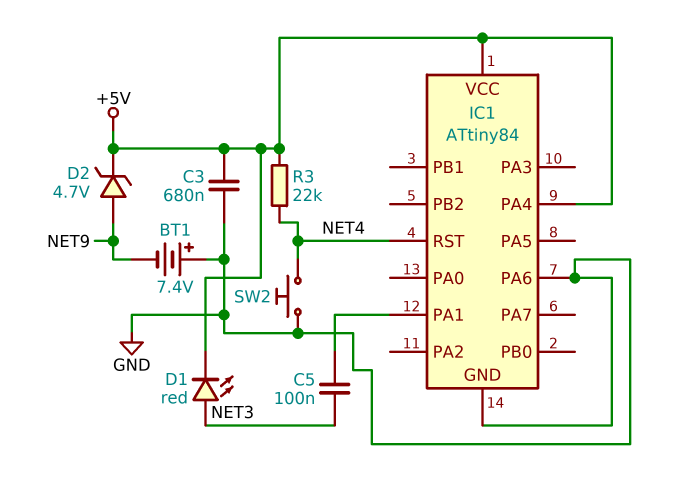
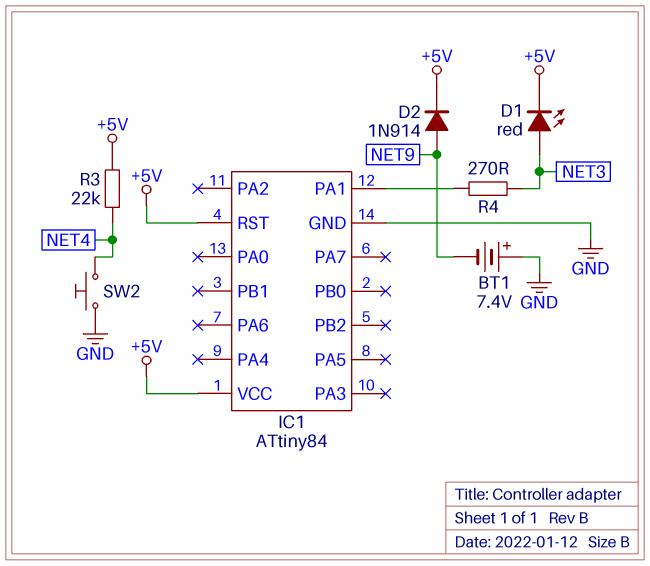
C3: 680nF (+5V, GND) -> none
C5: 100nF (IC1/PA1, NET3) -> none
D2: zener 4.7V (A NET9, K +5V) -> diode 1N914 (A NET9, K +5V)
IC1 pin PA4: +5V -> none
IC1 pin PA6: GND -> none
IC1 pin RST: NET4 -> +5V
R4: none -> 270 (IC1/PA1, NET3)

